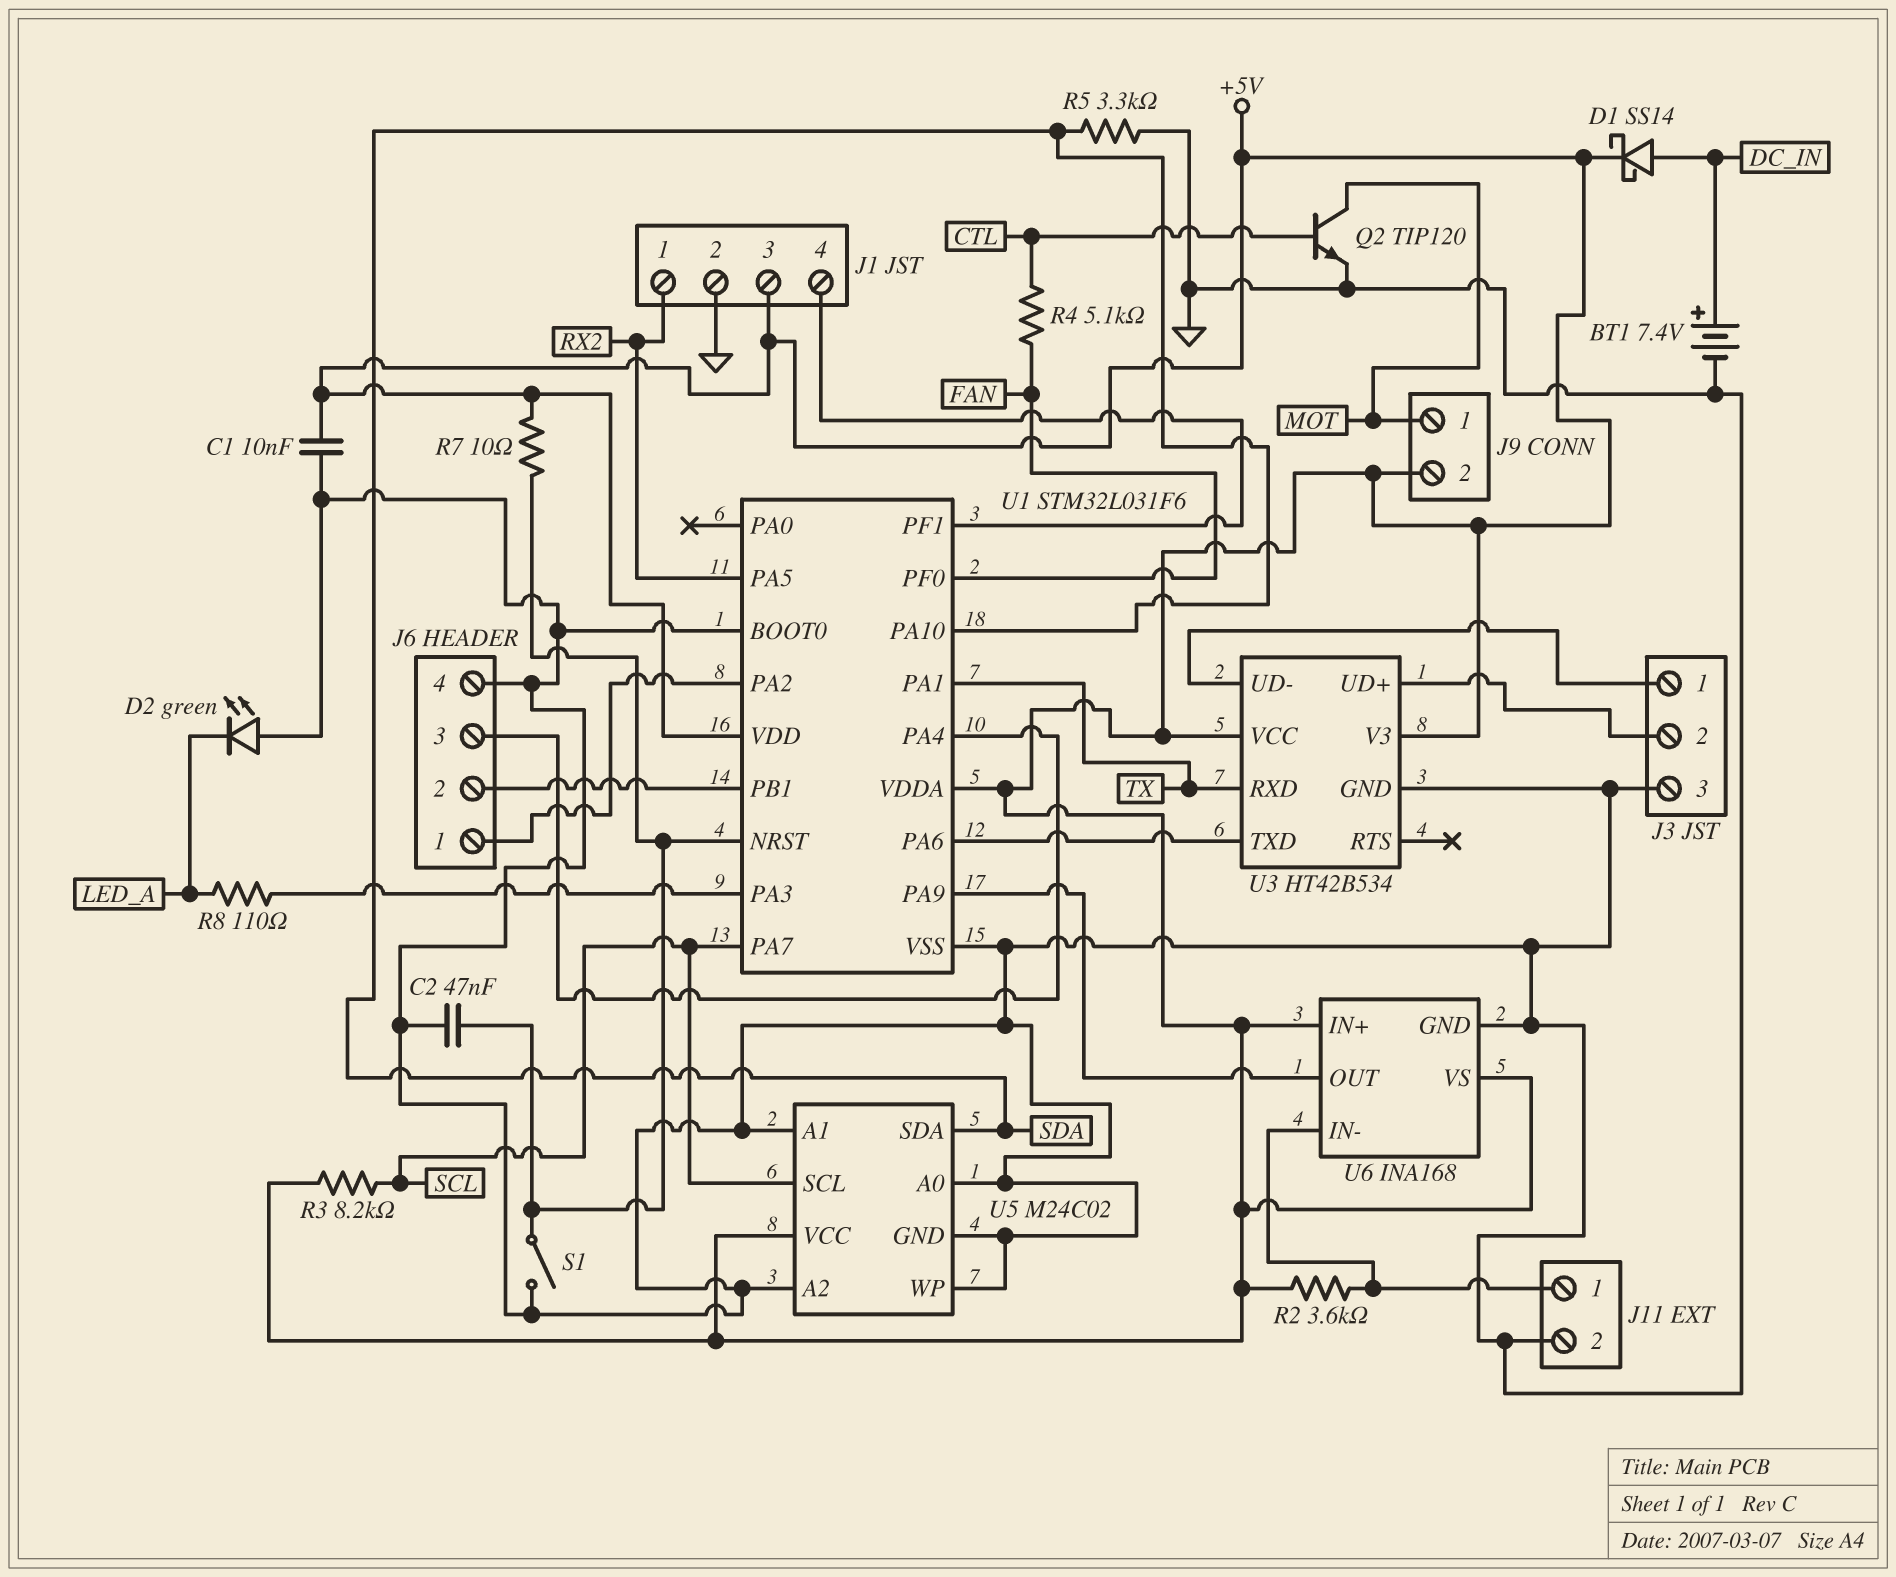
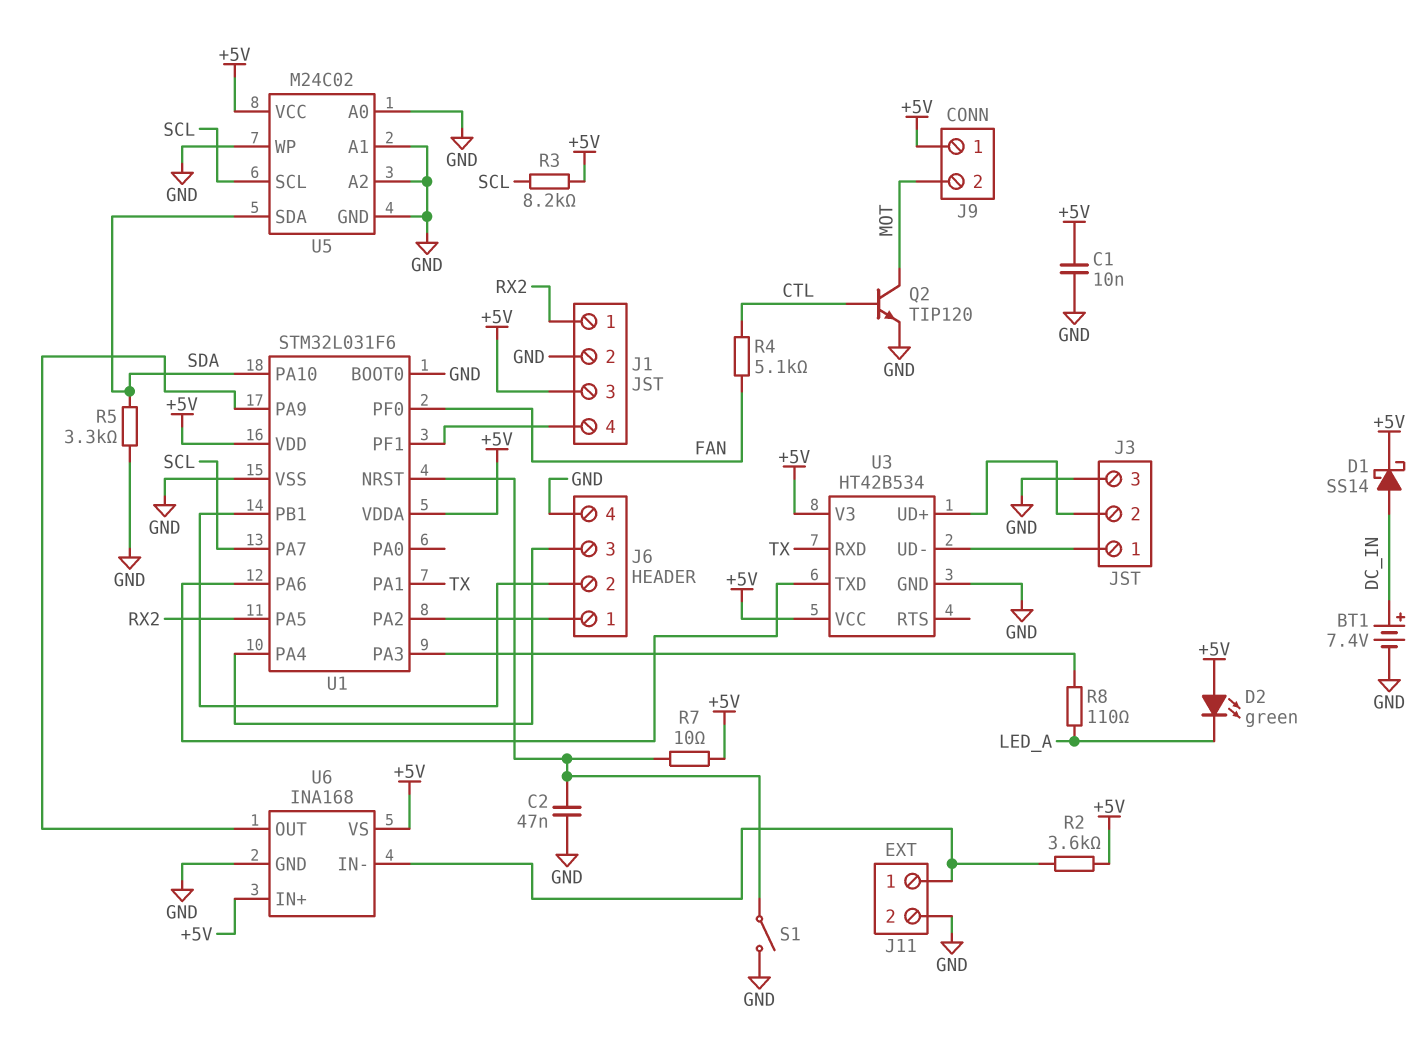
D2: LED green (A GND, K LED_A) -> LED green (A +5V, K LED_A)
J9 pin 1: MOT -> +5V
J9 pin 2: +5V -> MOT

